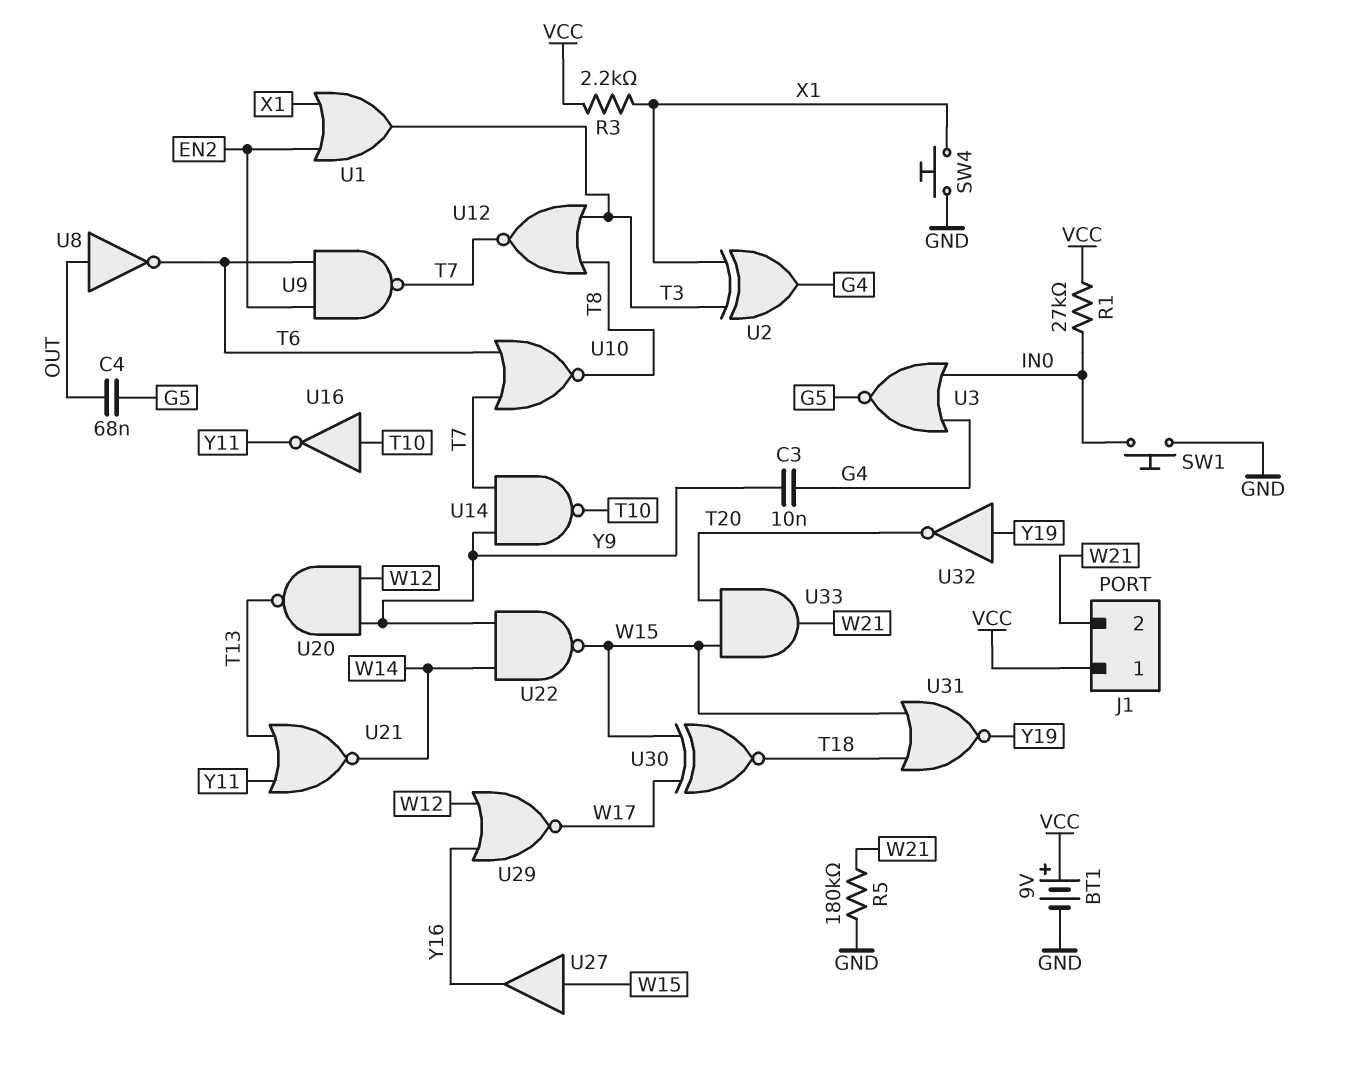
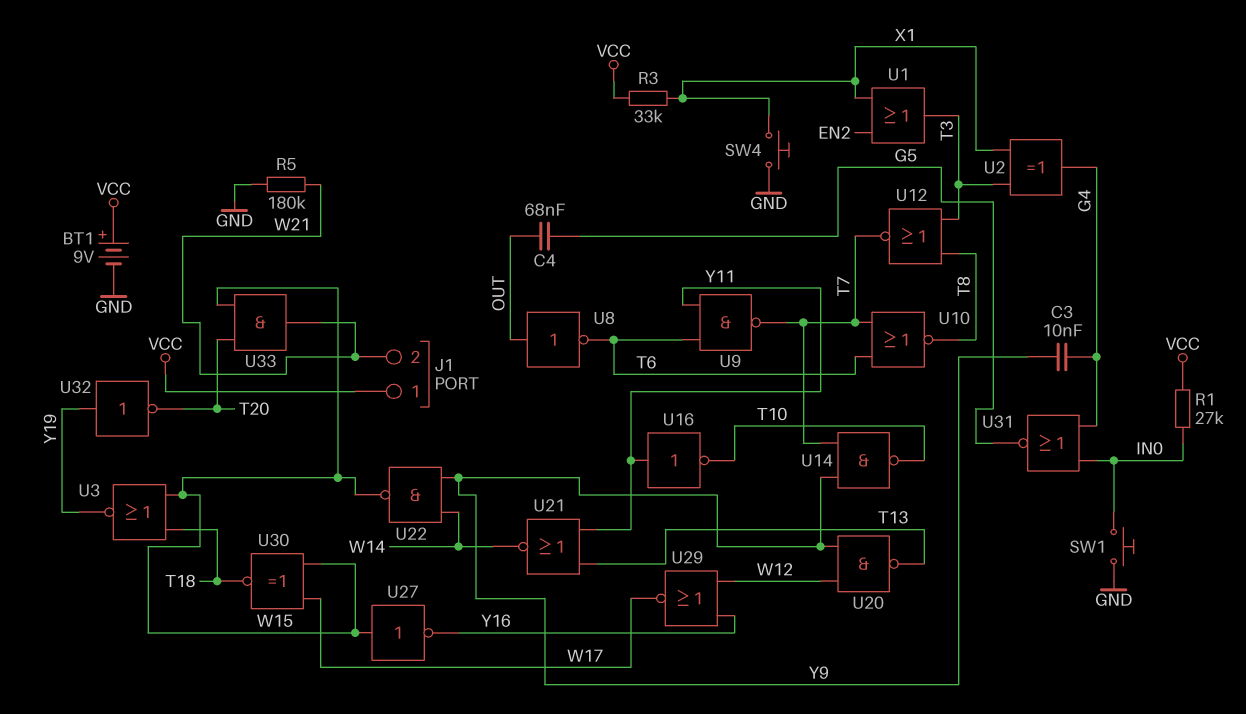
R3: 2.2k (VCC, X1) -> 33k (VCC, X1)
U3: NOR (in G4, in IN0, out G5) -> NOR (in T18, in W15, out Y19)
U9: NAND (in EN2, in T6, out T7) -> NAND (in T6, in Y11, out T7)
U16: NOT (in T10, out Y11) -> NOT (in Y11, out T10)
U27: buffer (in W15, out Y16) -> NOT (in W15, out Y16)
U31: NOR (in T18, in W15, out Y19) -> NOR (in G4, in IN0, out G5)

